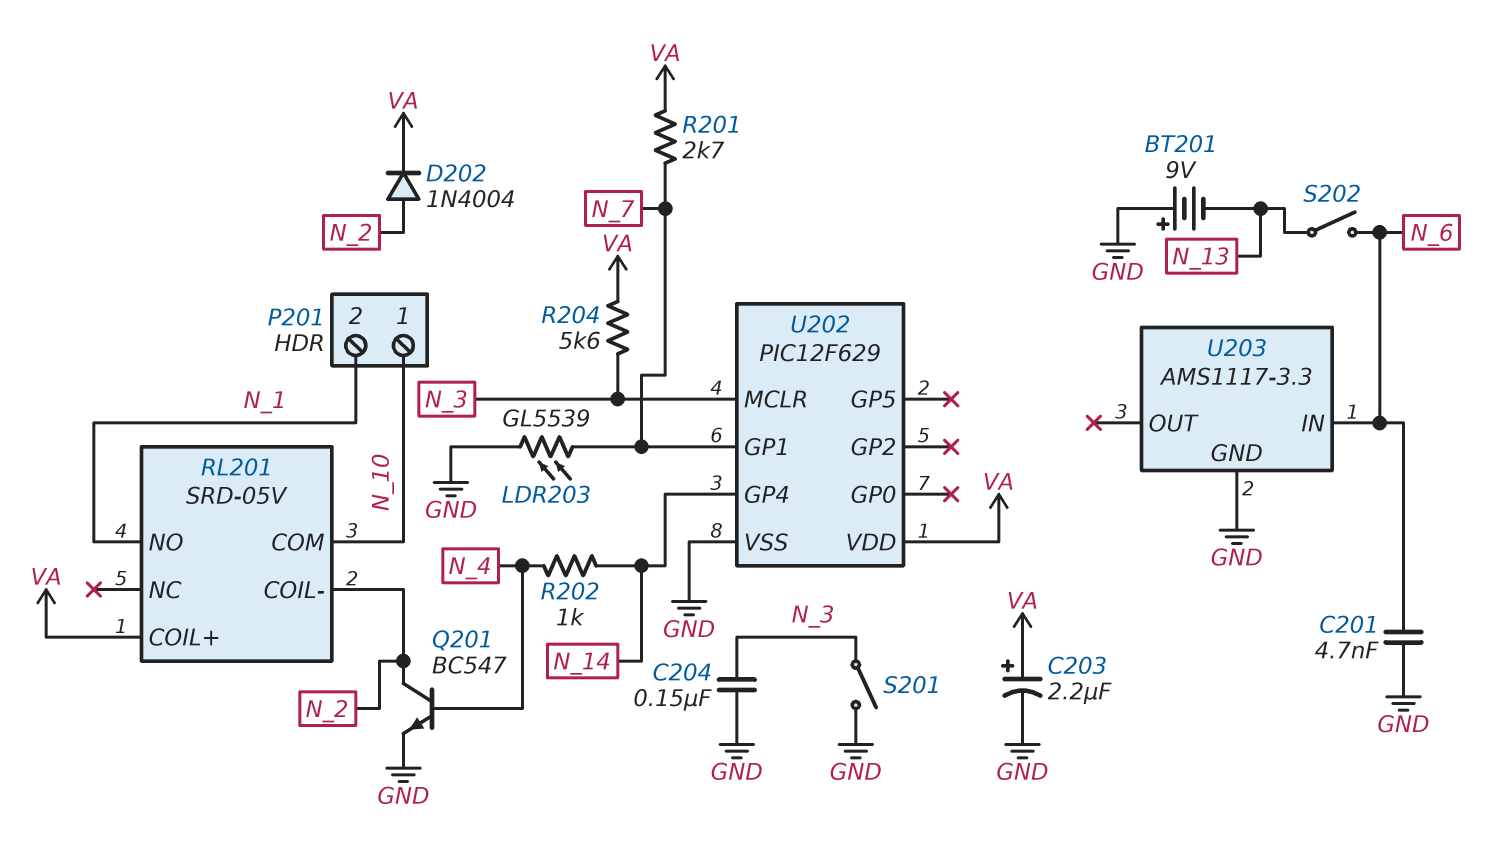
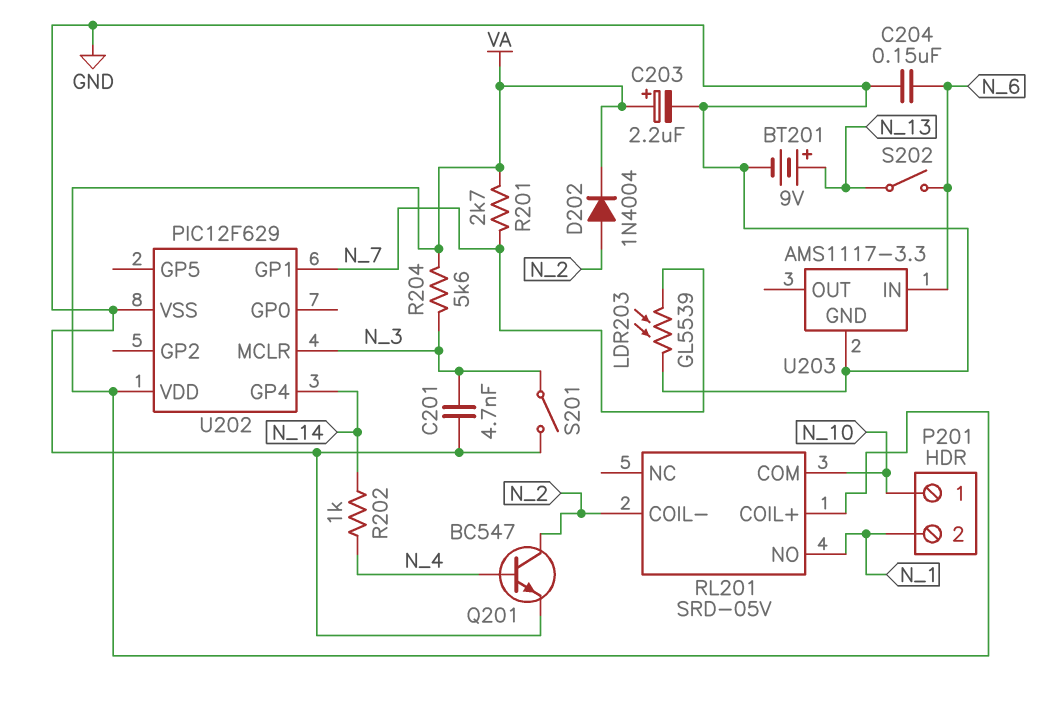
BT201: 9V (plus GND, minus N_13) -> 9V (plus N_13, minus GND)
C201: 4.7nF (GND, N_6) -> 4.7nF (GND, N_3)
C204: 150nF (GND, N_3) -> 150nF (GND, N_6)

